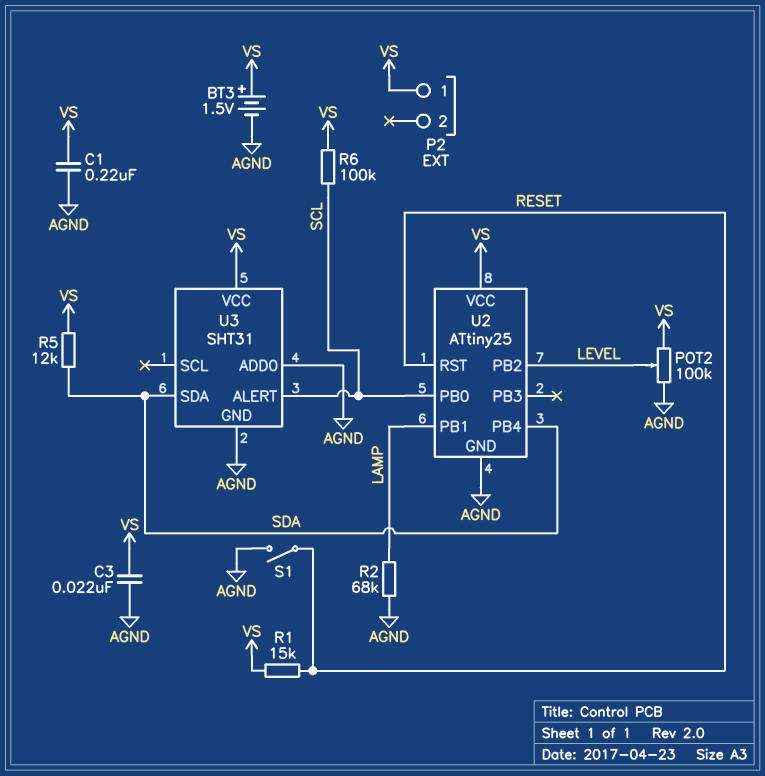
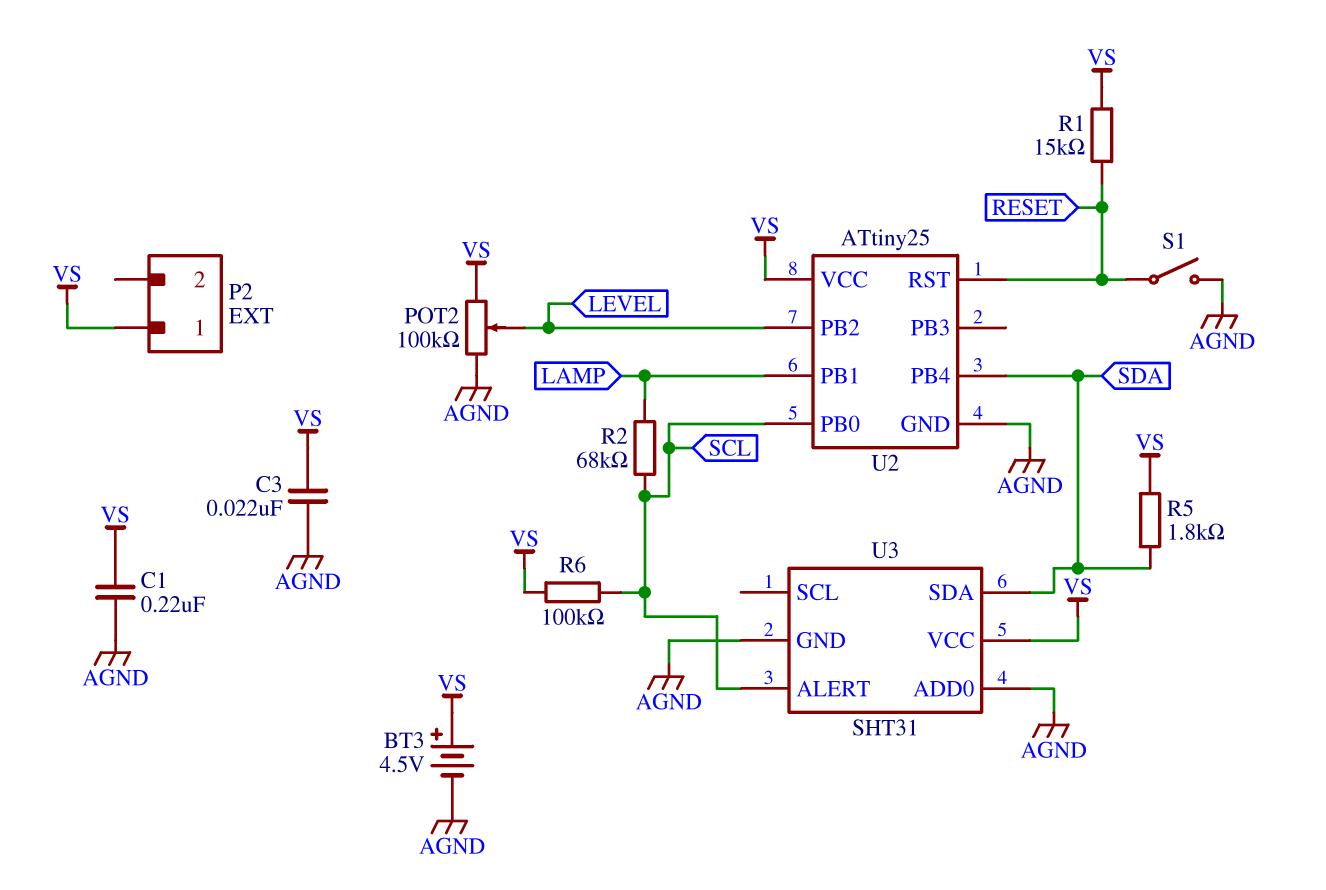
BT3: 1.5V (plus VS, minus AGND) -> 4.5V (plus VS, minus AGND)
R2: 68k (AGND, LAMP) -> 68k (LAMP, SCL)
R5: 12k (SDA, VS) -> 1.8k (SDA, VS)

